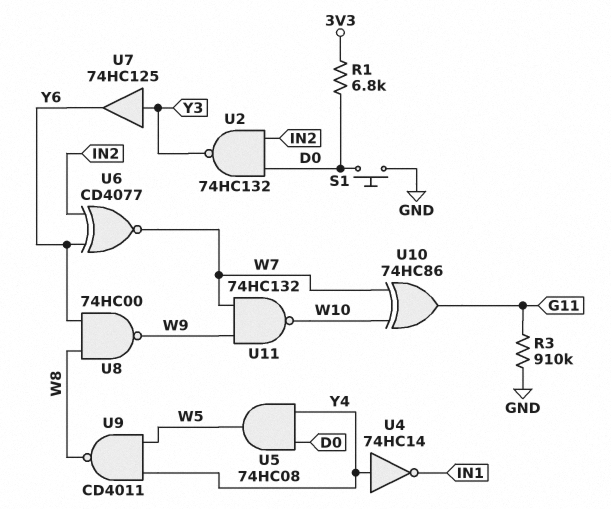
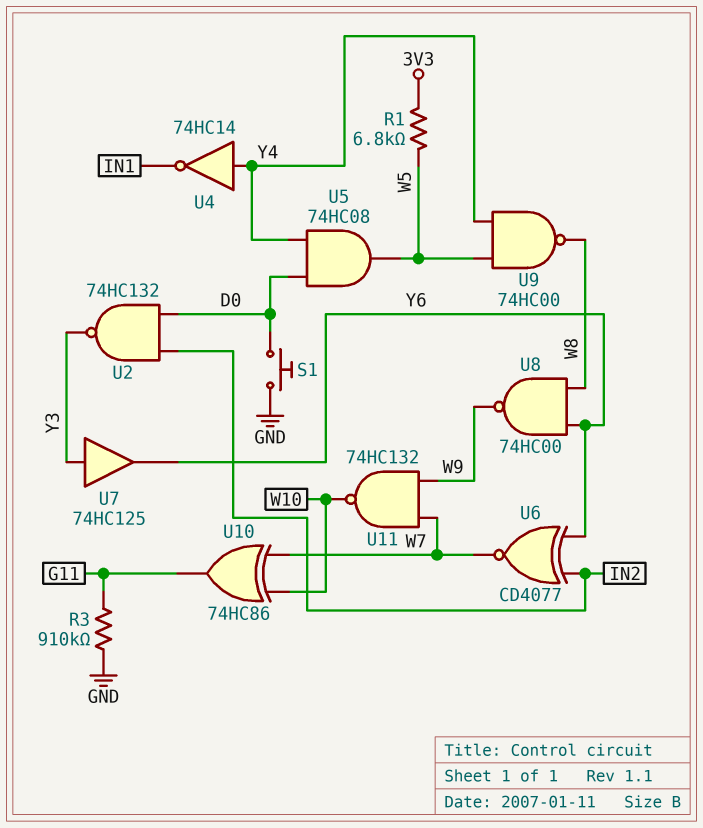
R1: 6.8k (3V3, D0) -> 6.8k (3V3, W5)
U9: NAND CD4011 (in W5, in Y4, out W8) -> NAND 74HC00 (in W5, in Y4, out W8)

